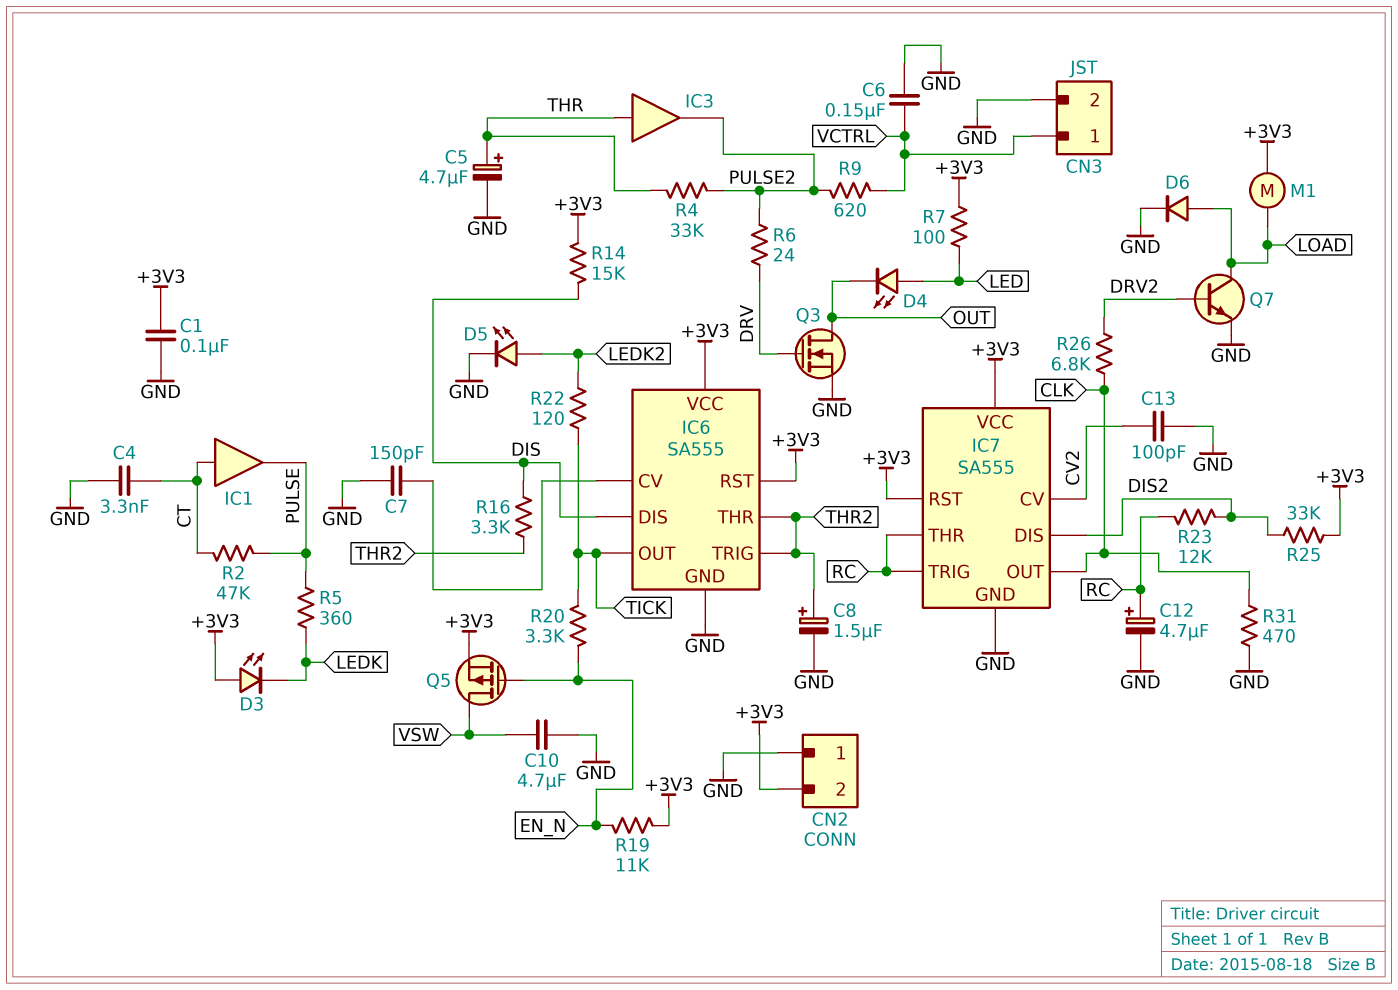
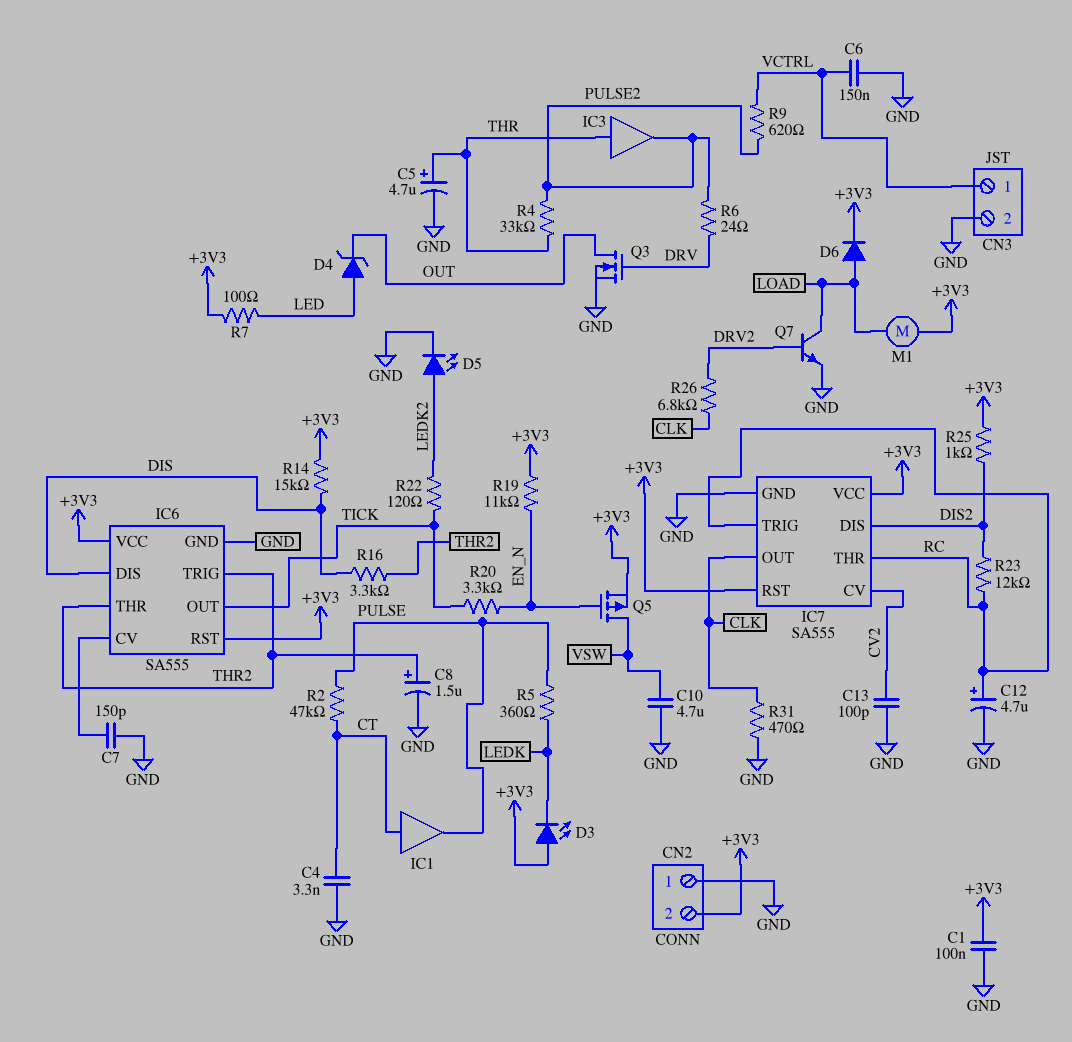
D4: LED (A LED, K OUT) -> zener (A LED, K OUT)
D6: diode (A LOAD, K GND) -> diode (A LOAD, K +3V3)
R25: 33k (+3V3, DIS2) -> 1k (+3V3, DIS2)

